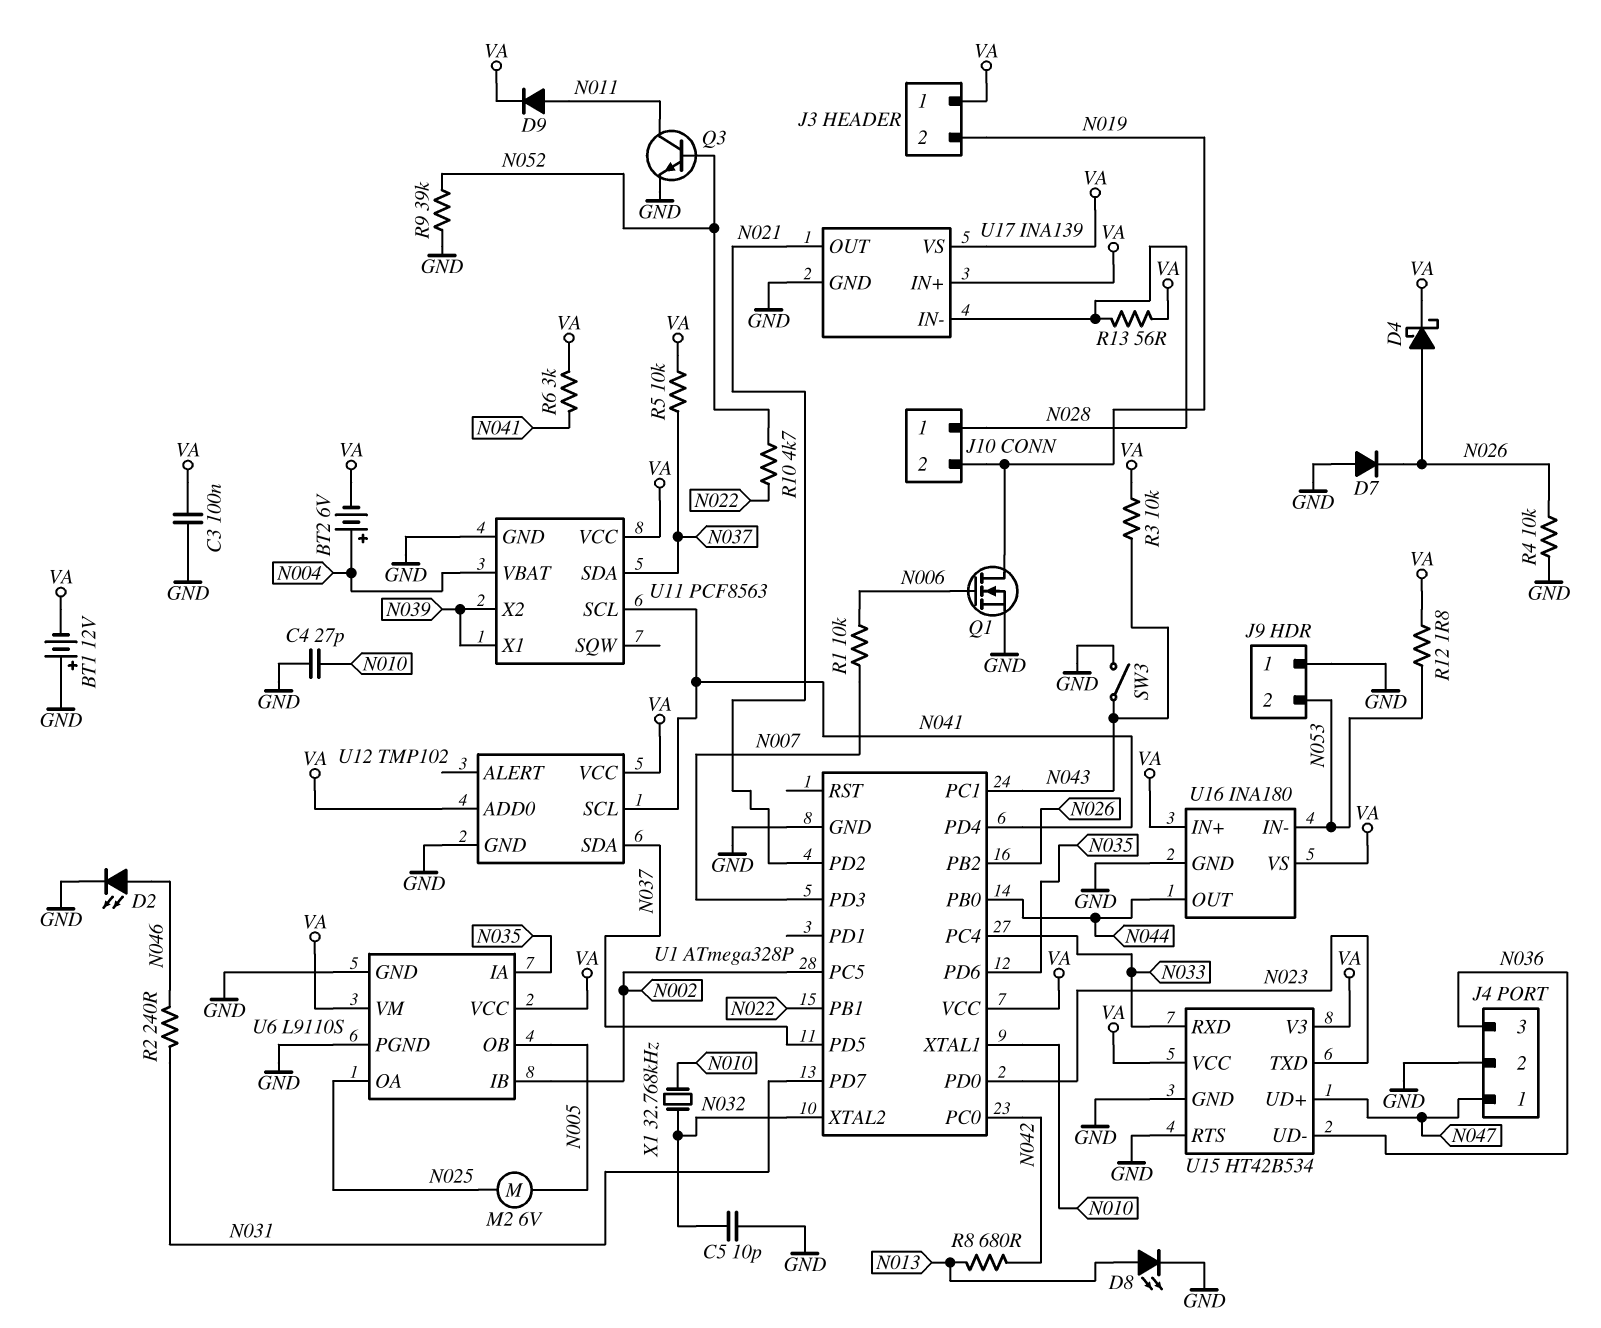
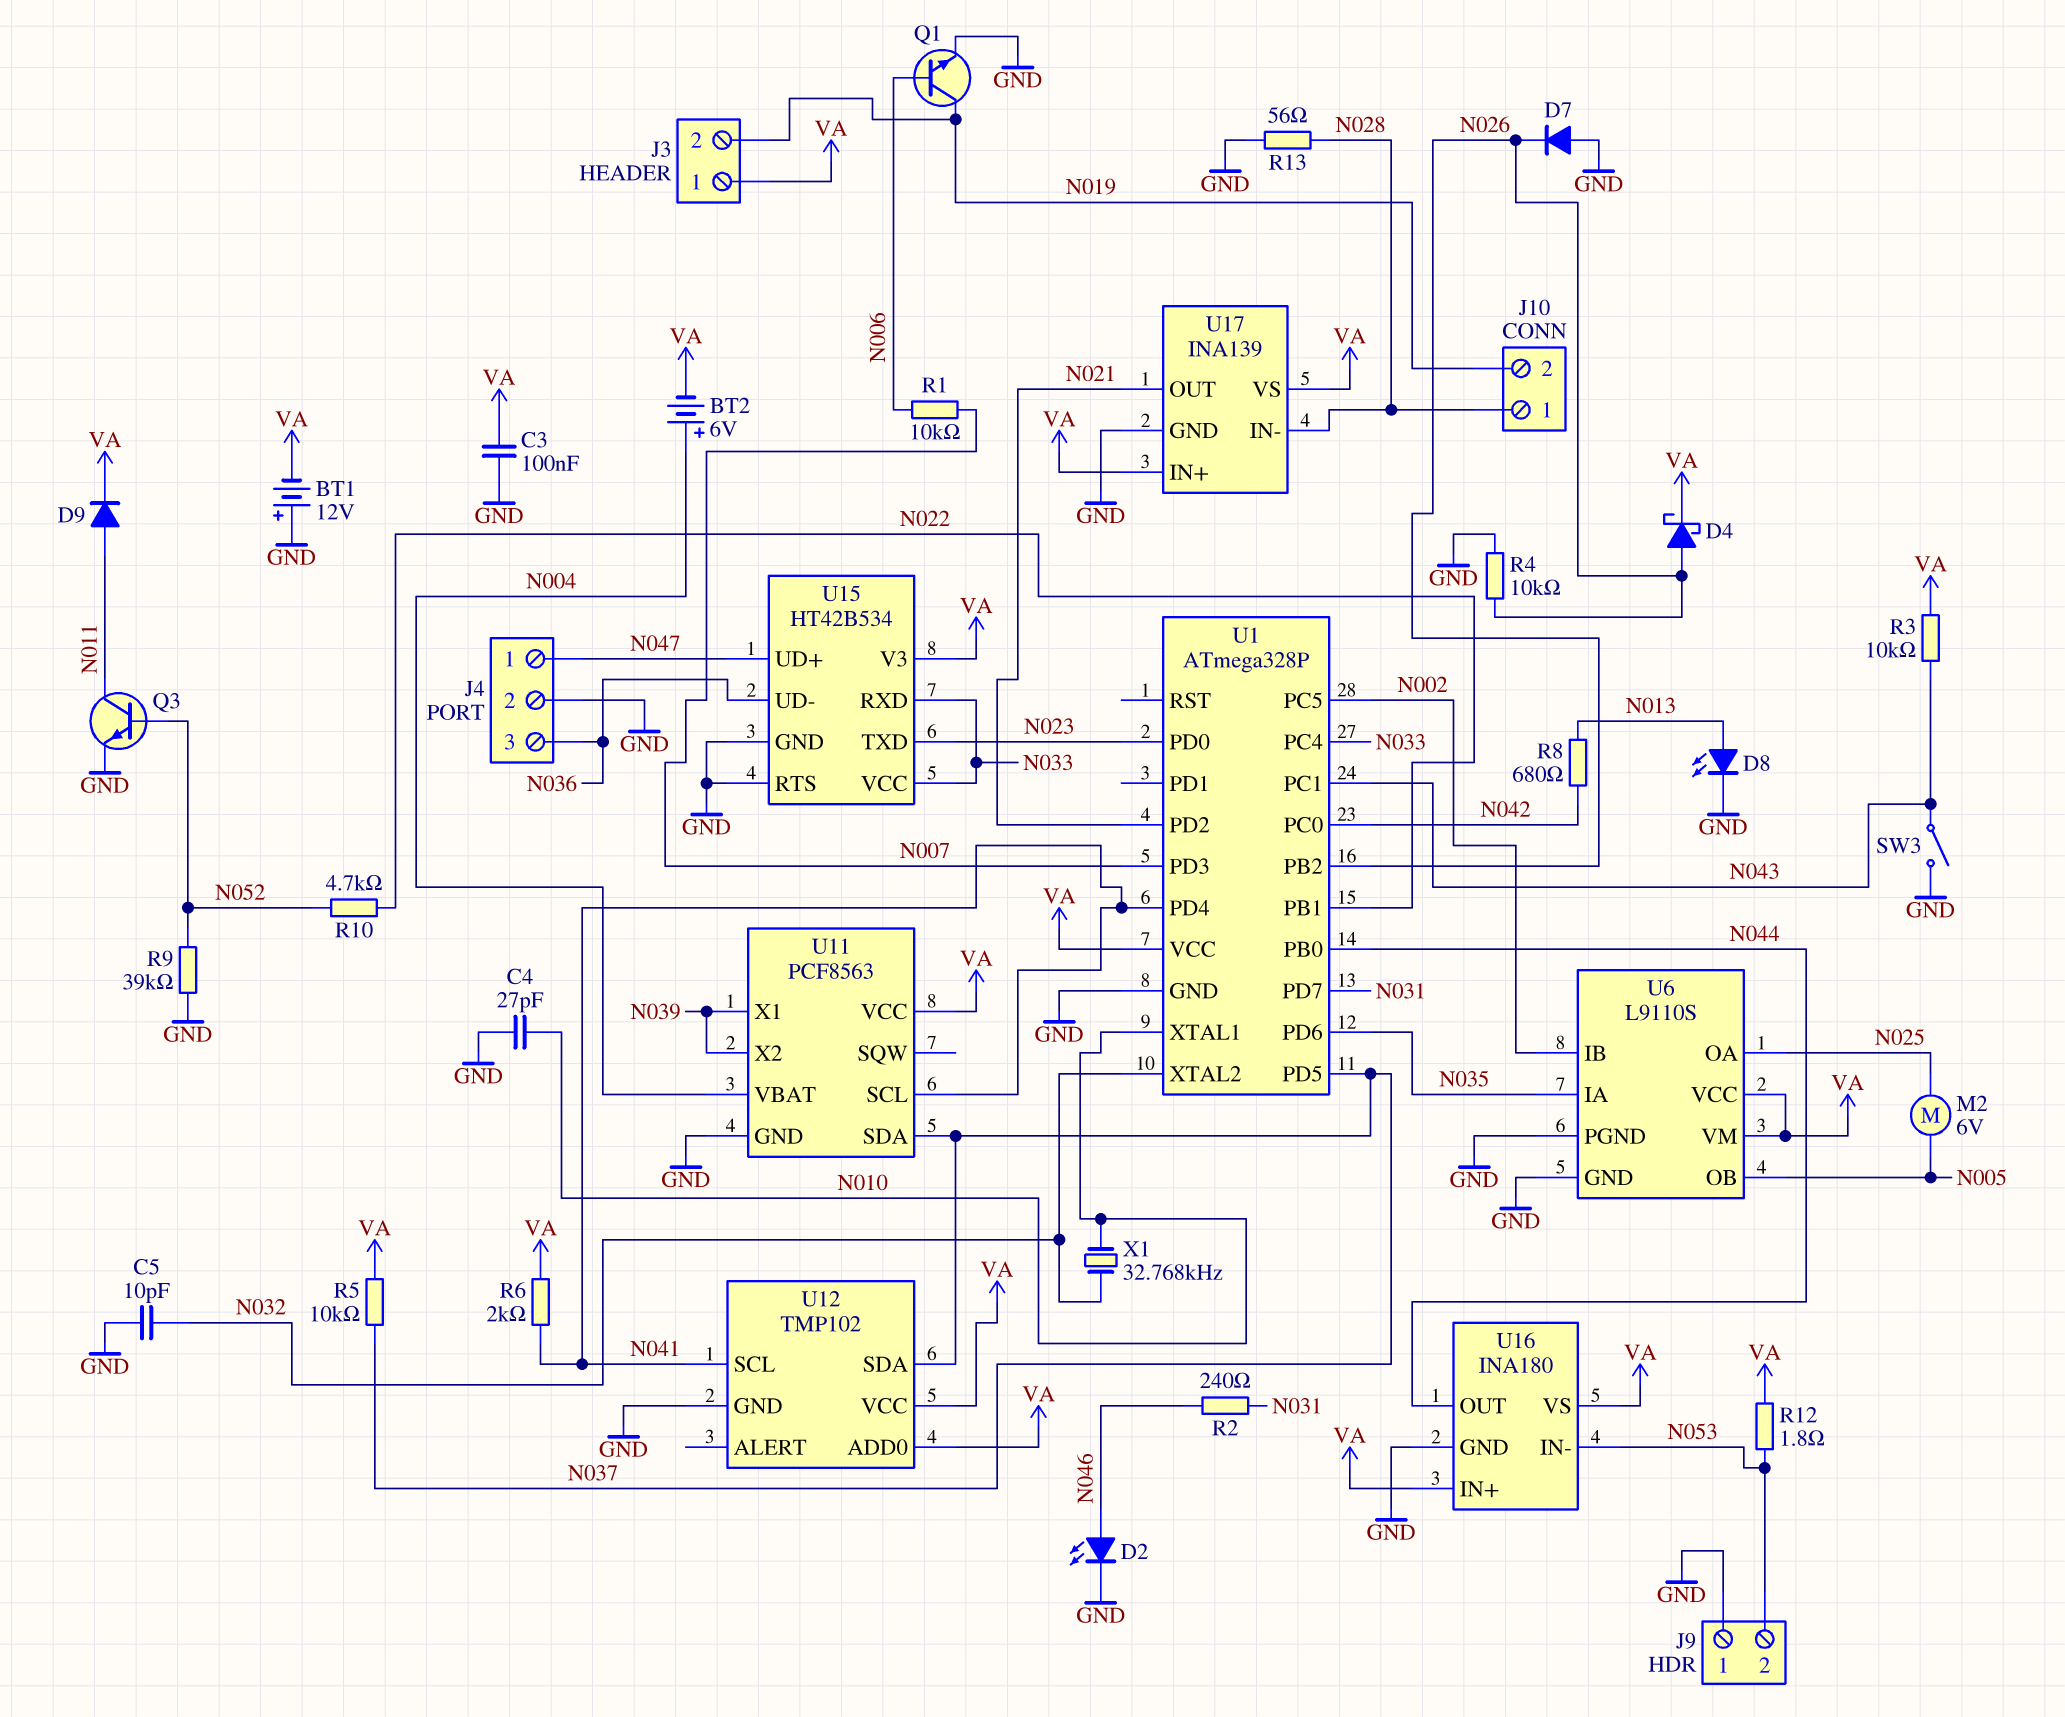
Q1: NMOS (G N006, D N019, S GND) -> NPN (B N006, C N019, E GND)
R6: 3k (N041, VA) -> 2k (N041, VA)
R13: 56 (N028, VA) -> 56 (GND, N028)
U15 pin VCC: VA -> N033

